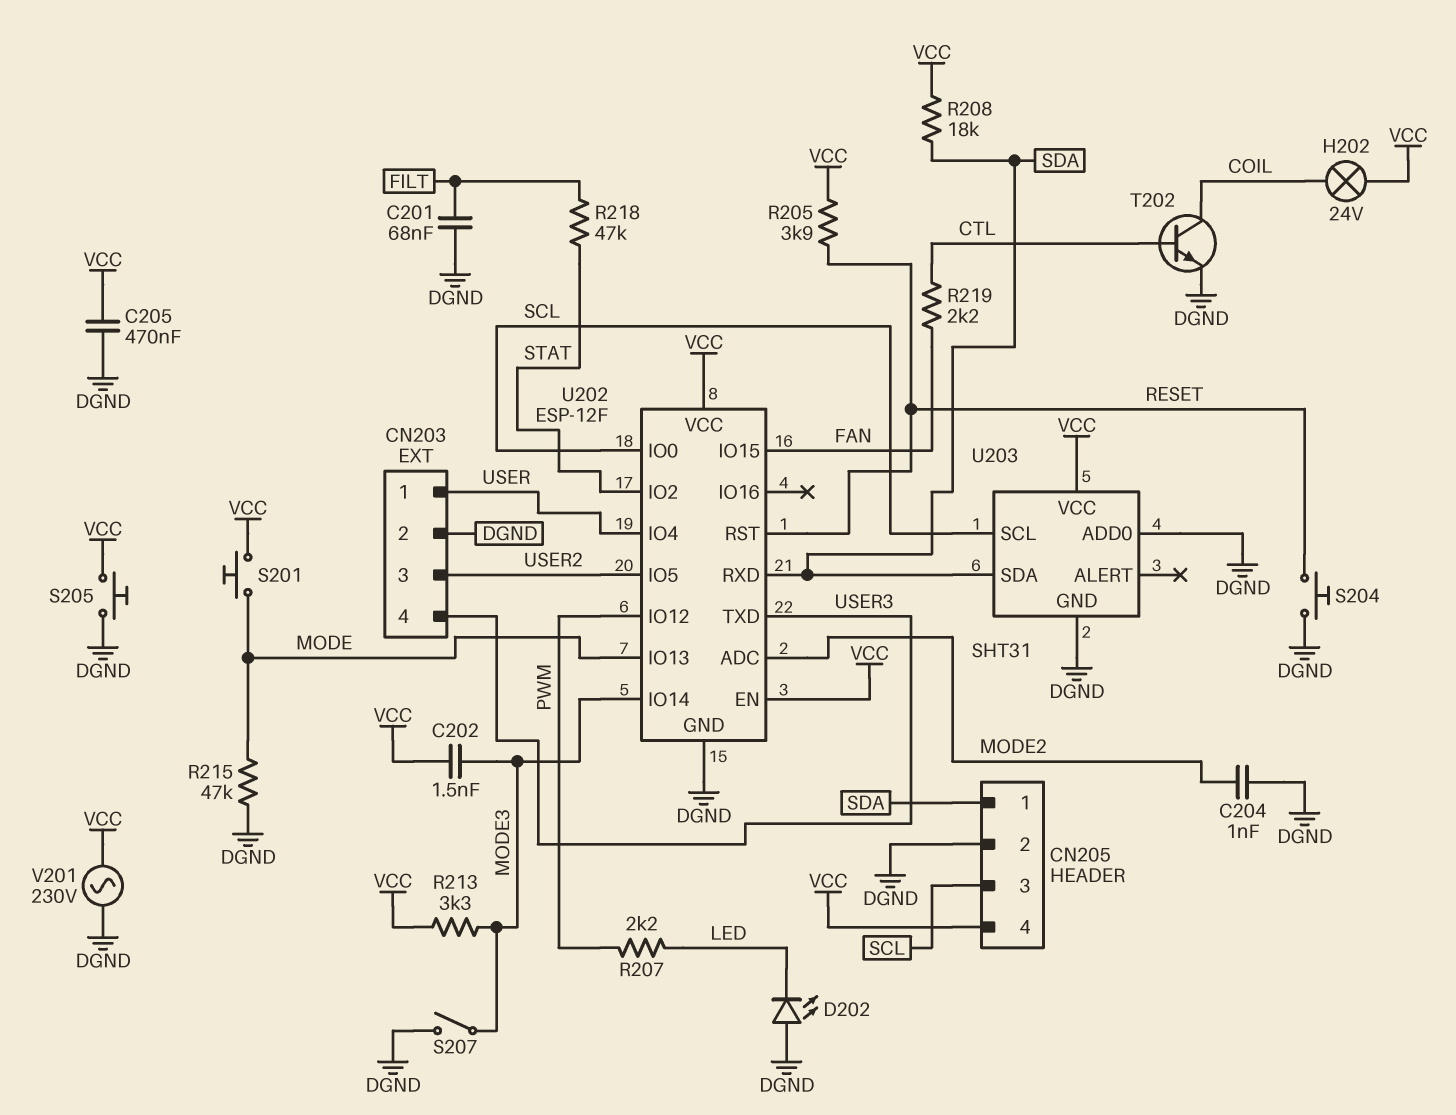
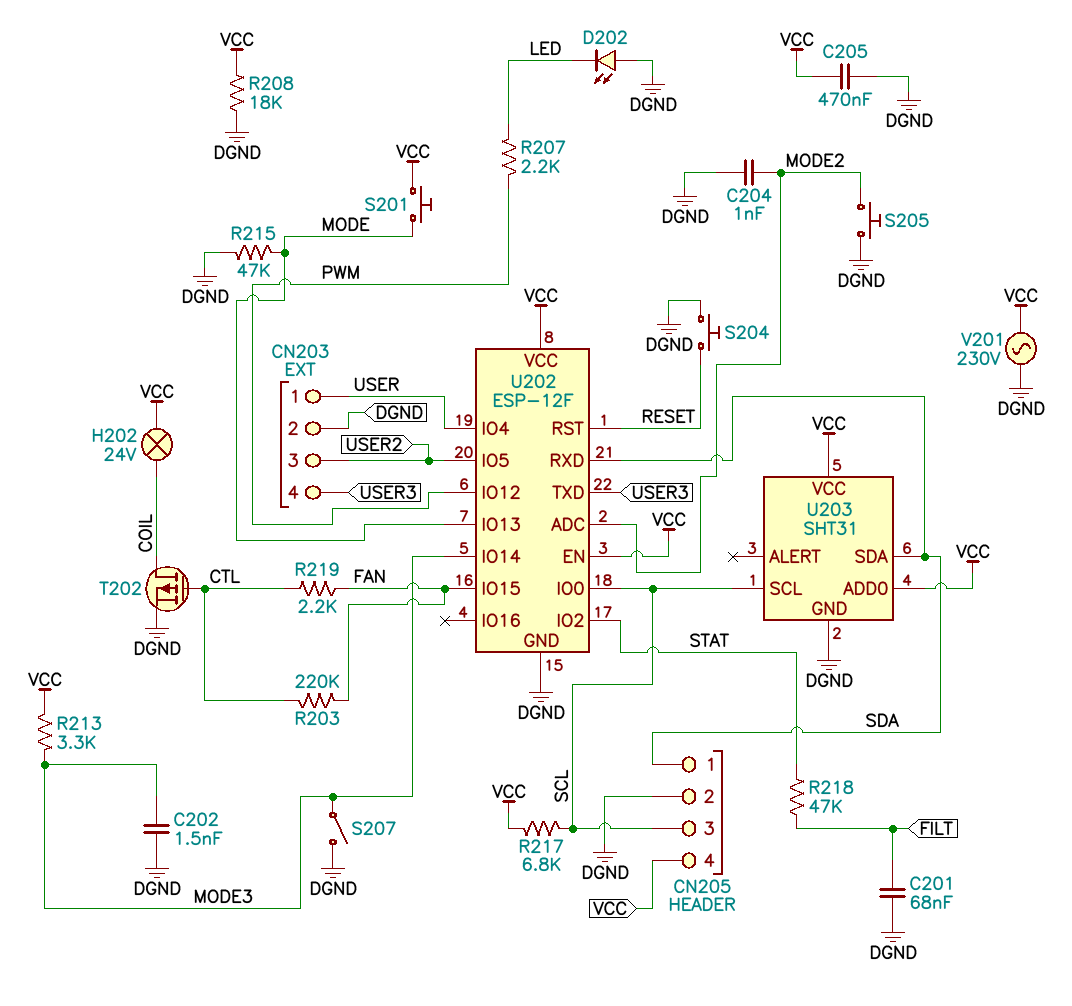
C202: 1.5nF (MODE3, VCC) -> 1.5nF (DGND, MODE3)
R203: none -> 220k (CTL, FAN)
R205: 3.9k (RESET, VCC) -> none
R208: 18k (SDA, VCC) -> 18k (DGND, VCC)
R217: none -> 6.8k (SCL, VCC)
S205: button (DGND, VCC) -> button (DGND, MODE2)
T202: NPN (B CTL, C COIL, E DGND) -> PMOS (G CTL, D COIL, S DGND)
U203 pin ADD0: DGND -> VCC

